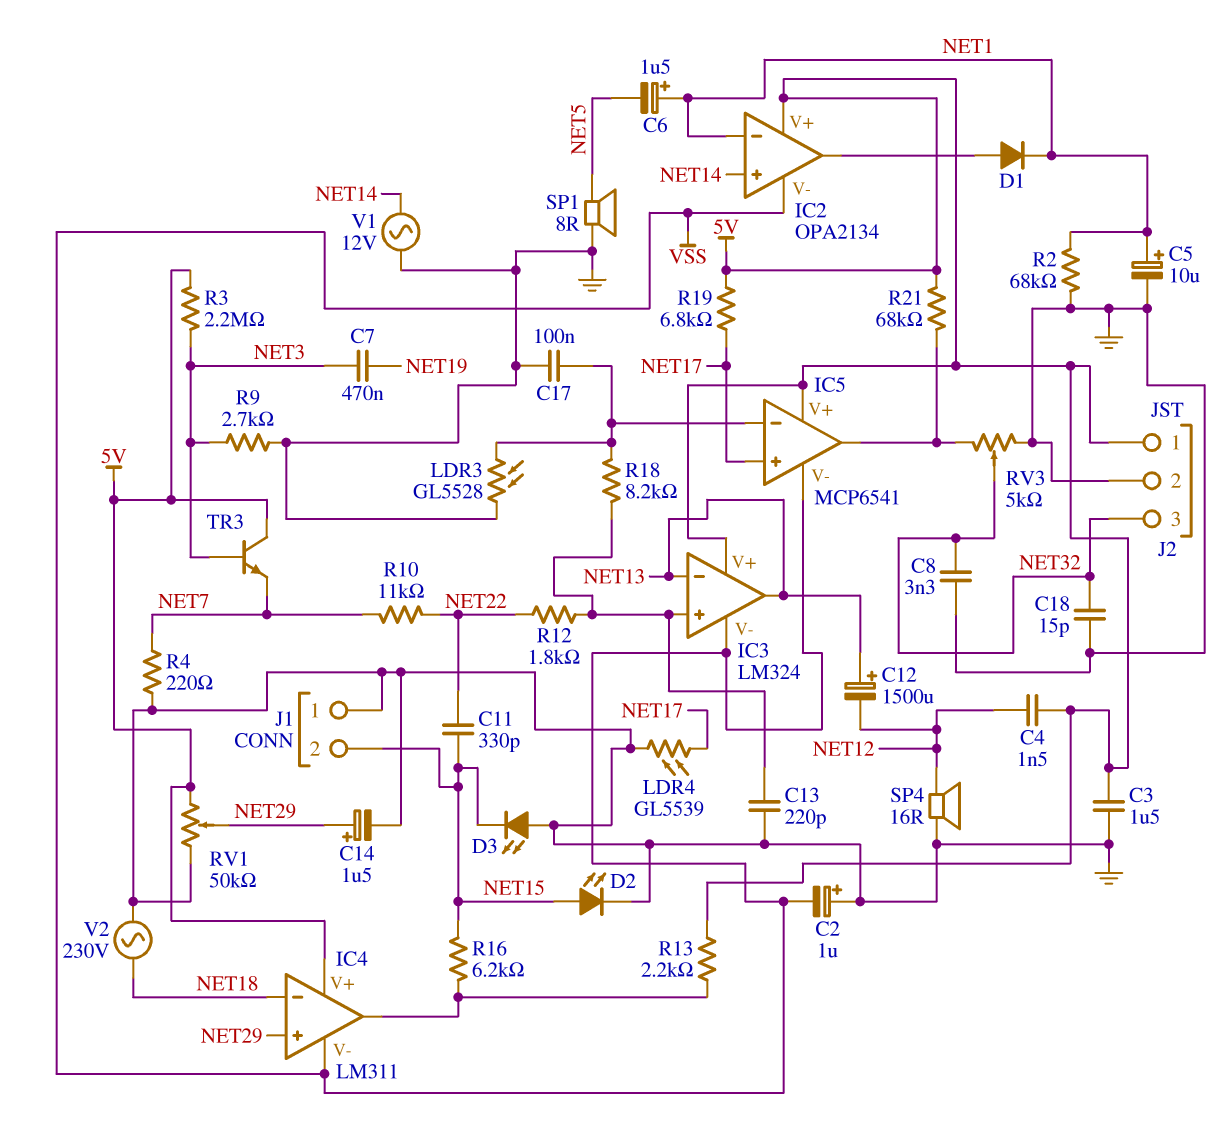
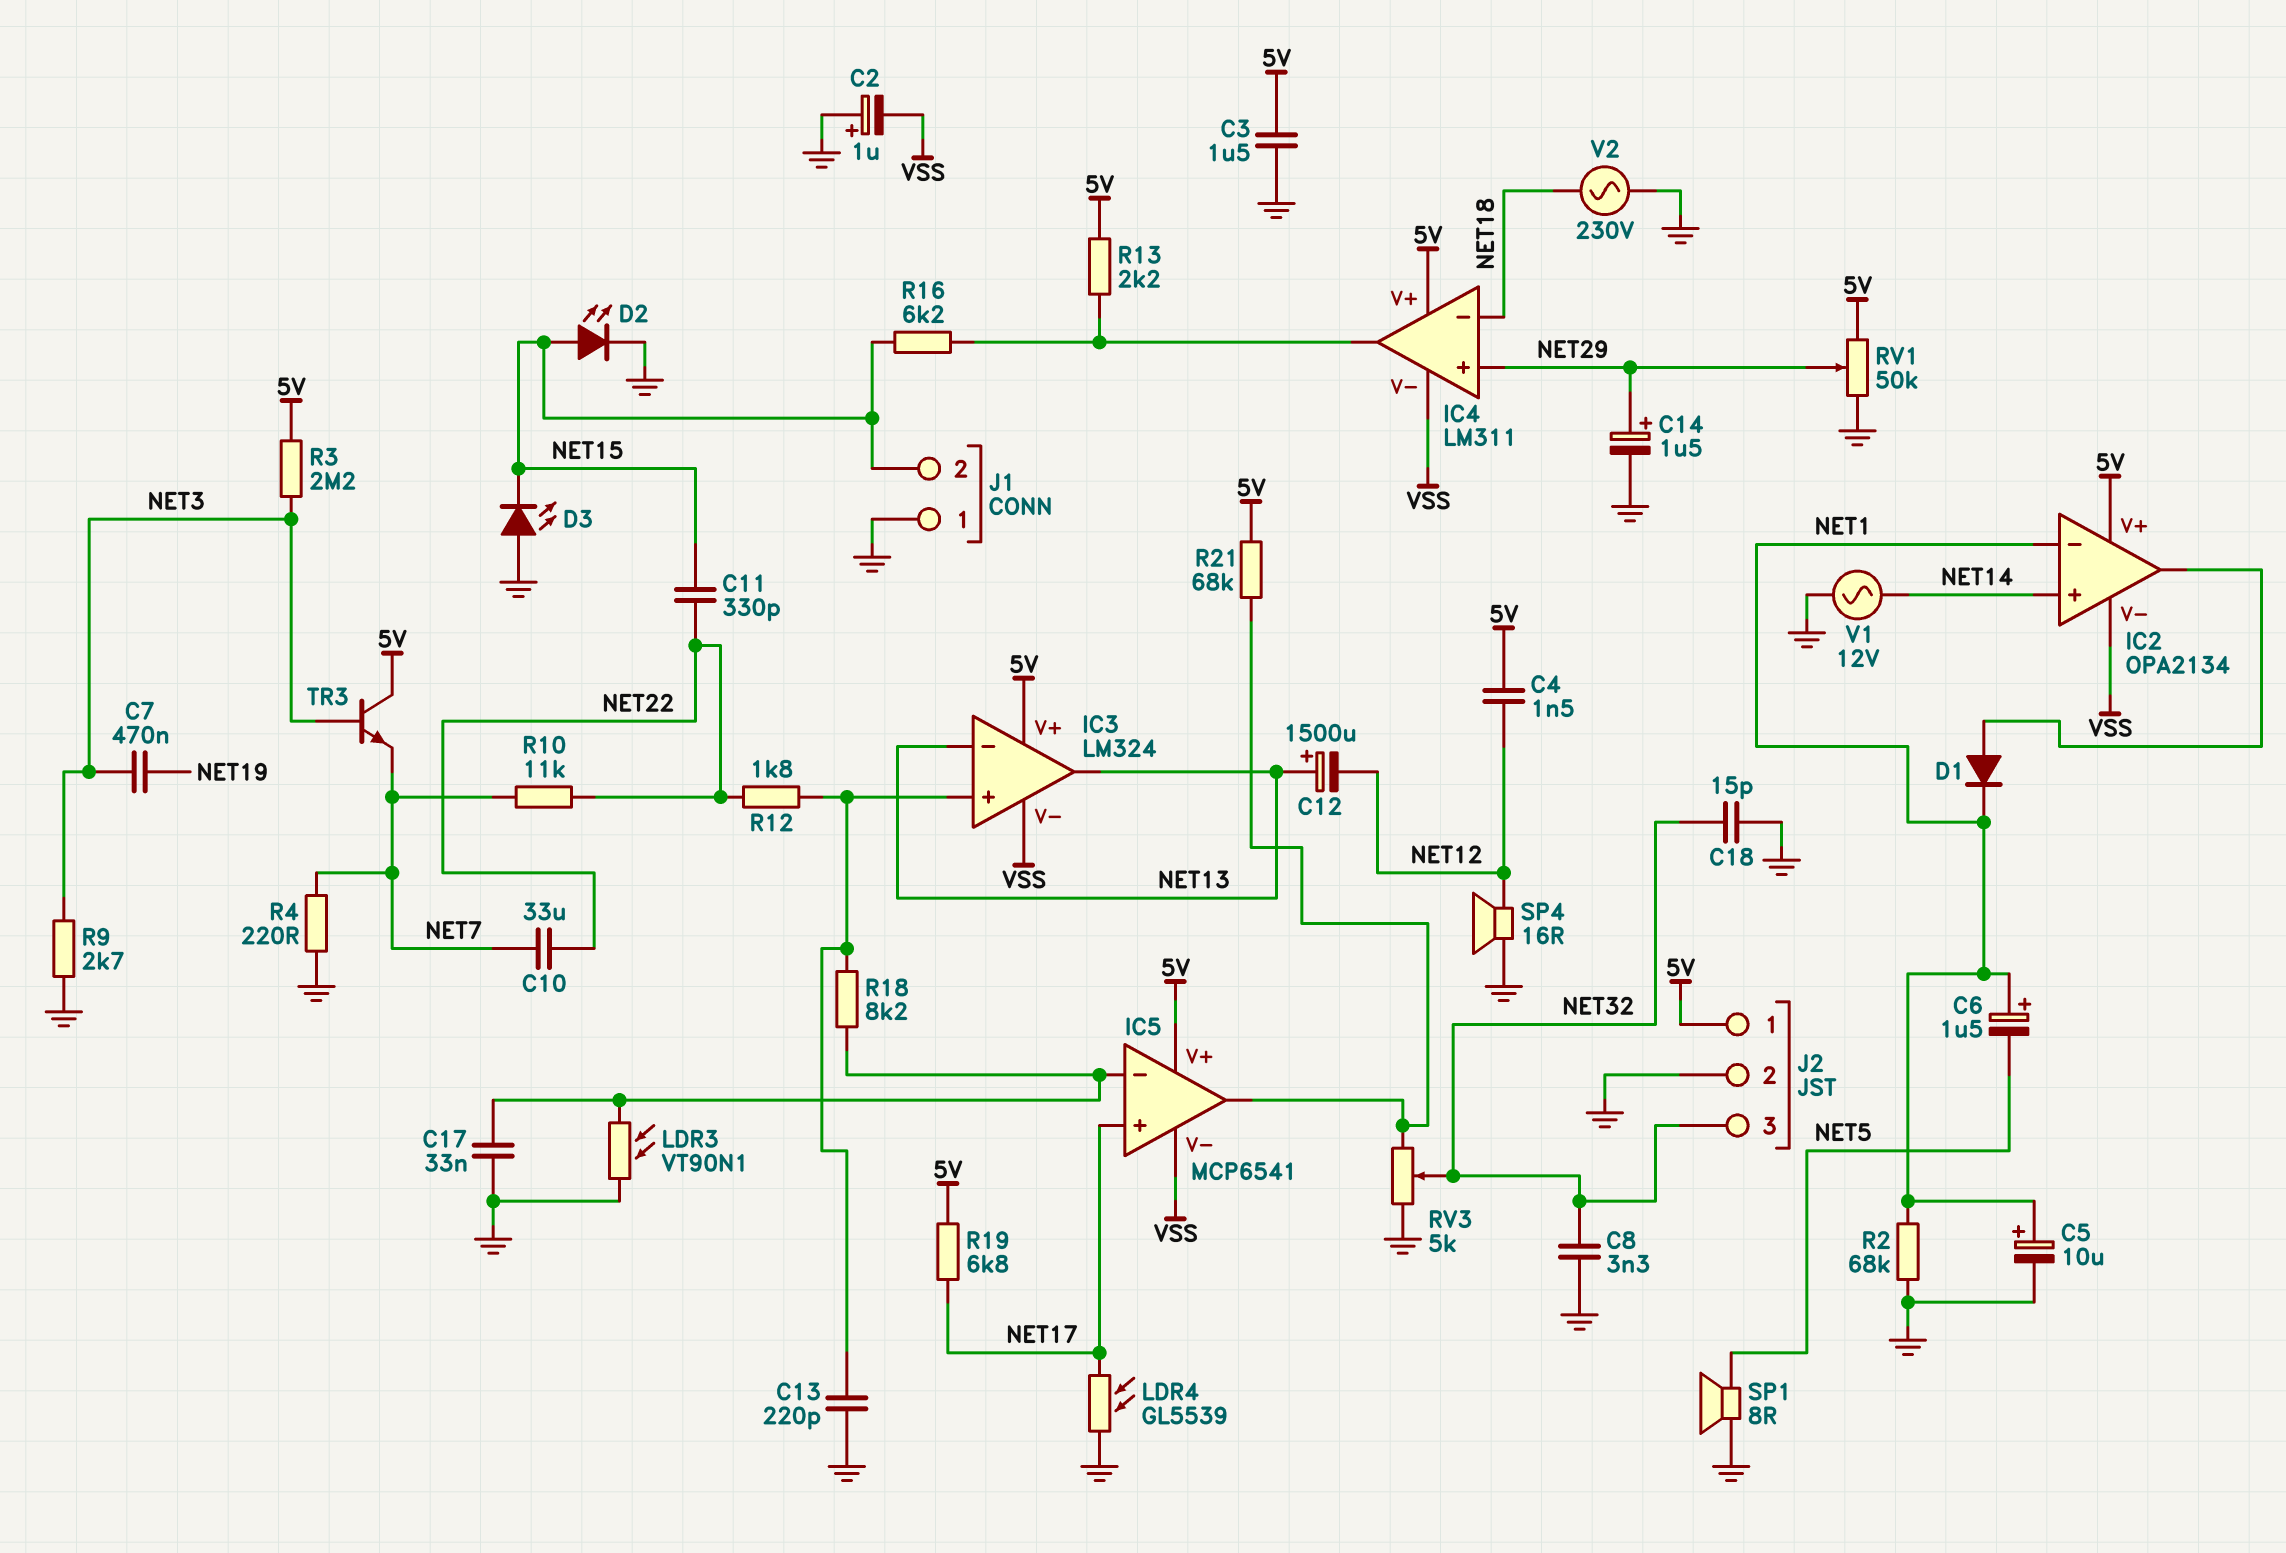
C10: none -> 33uF (NET7, NET22)
C17: 100nF (GND, IC5/in-) -> 33nF (GND, IC5/in-)
LDR3: GL5528 (GND, IC5/in-) -> VT90N1 (GND, IC5/in-)

